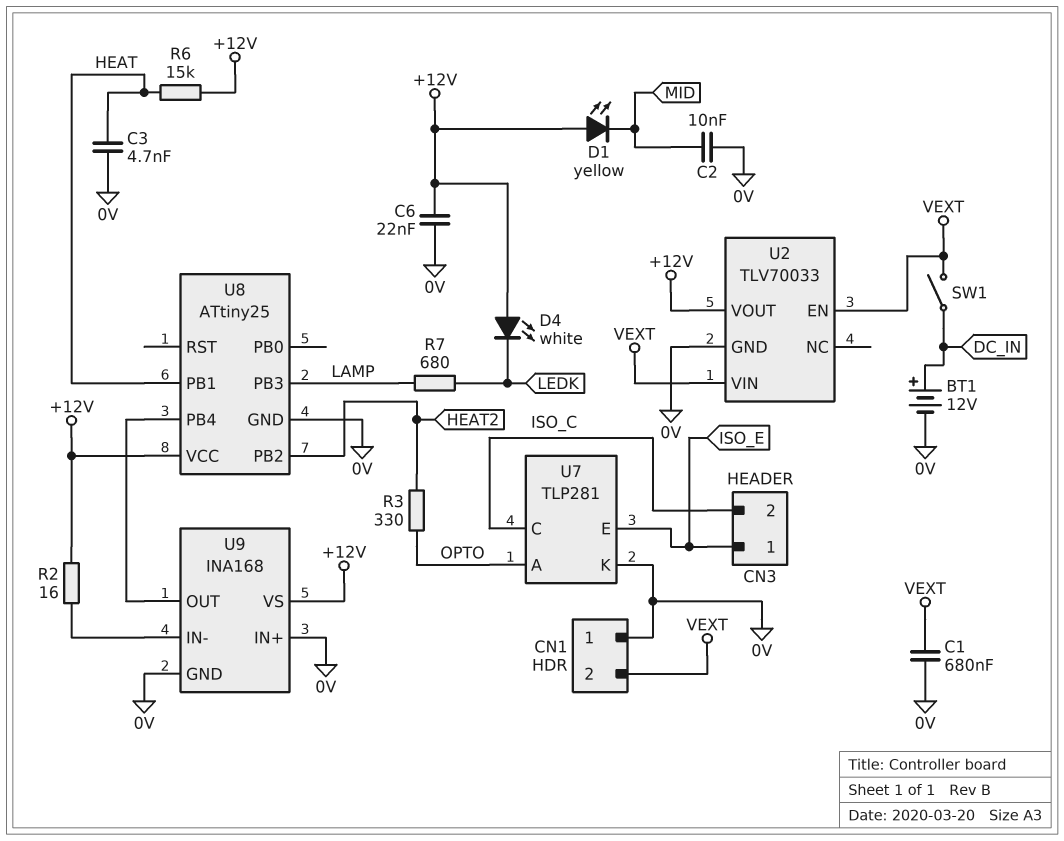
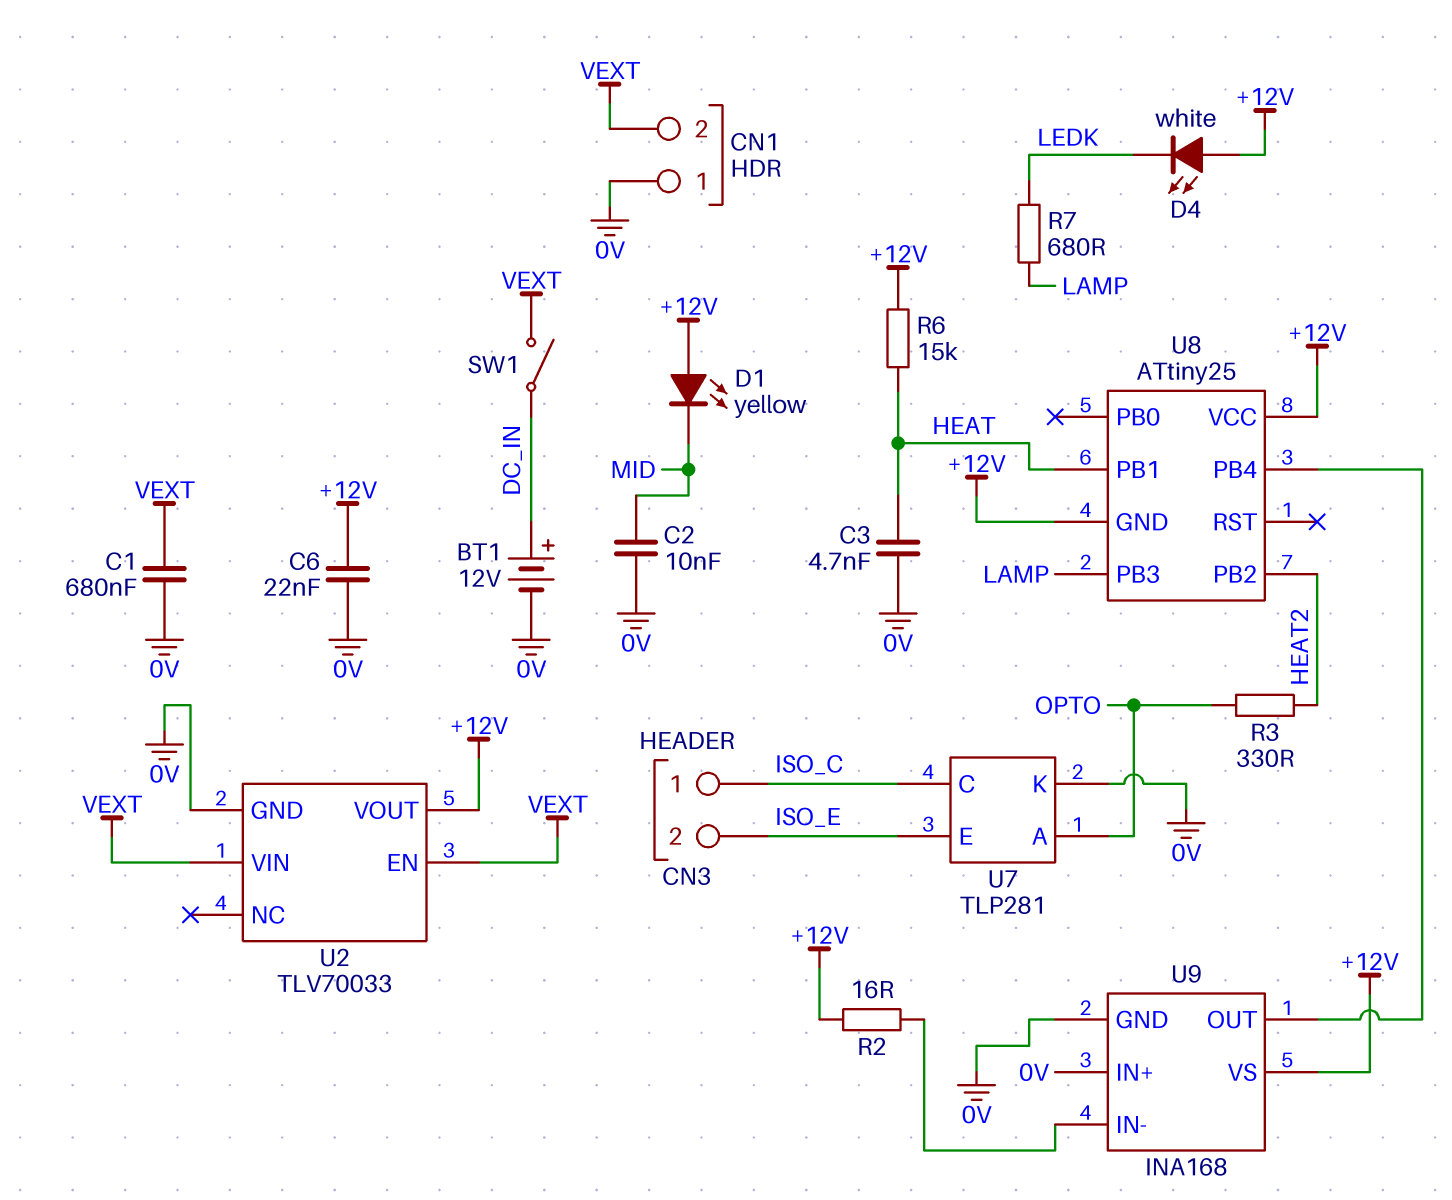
CN3 pin 1: ISO_E -> ISO_C
CN3 pin 2: ISO_C -> ISO_E
U8 pin GND: 0V -> +12V

